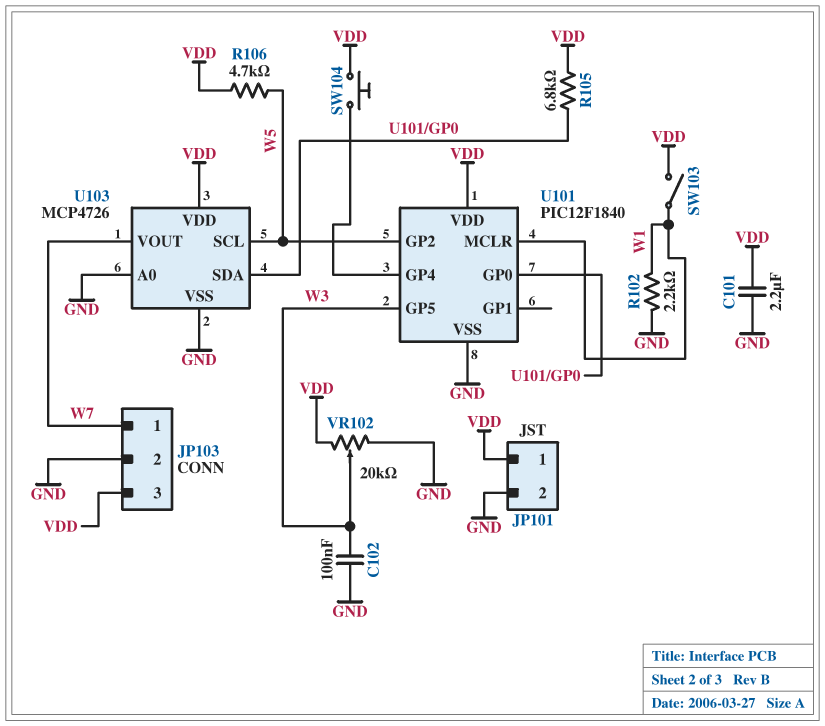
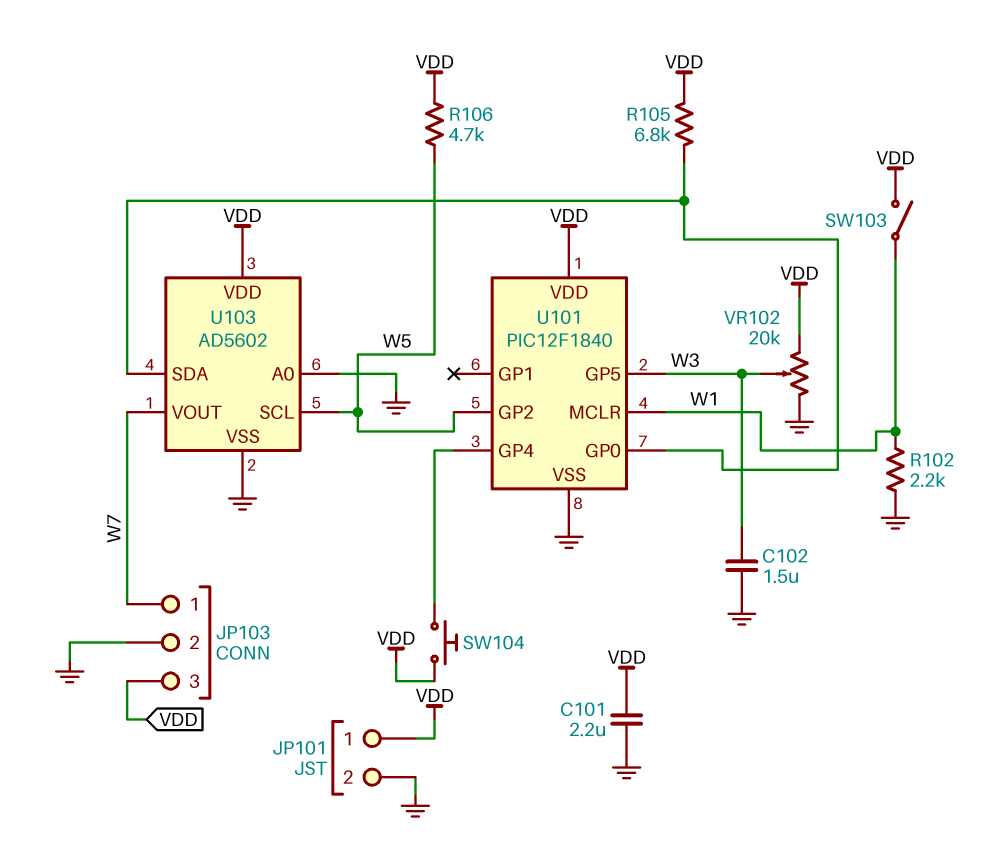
C102: 100nF (GND, W3) -> 1.5uF (GND, W3)
U103: MCP4726 -> AD5602

